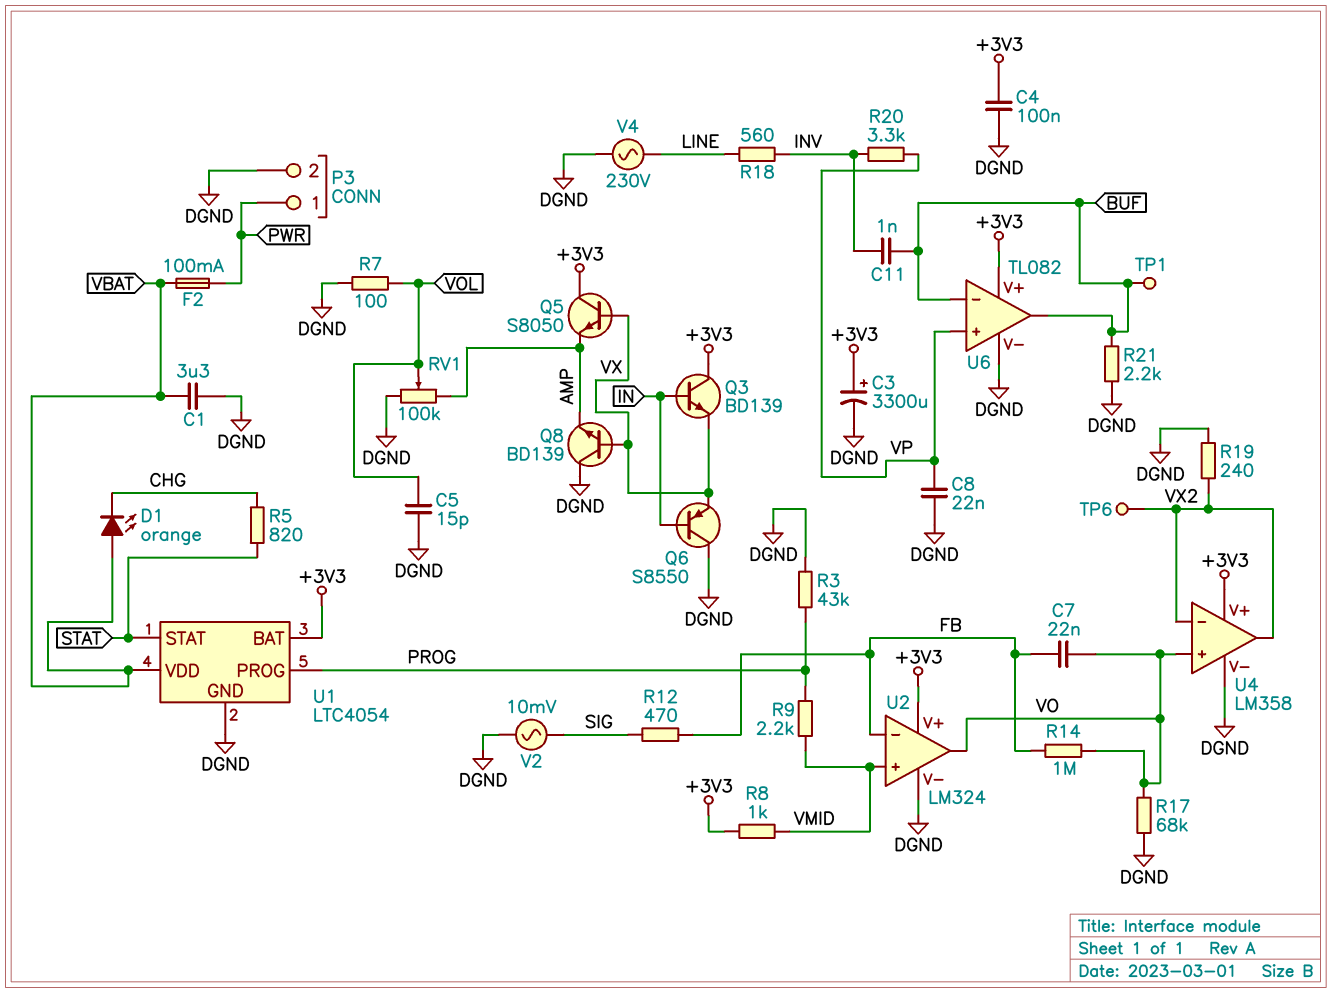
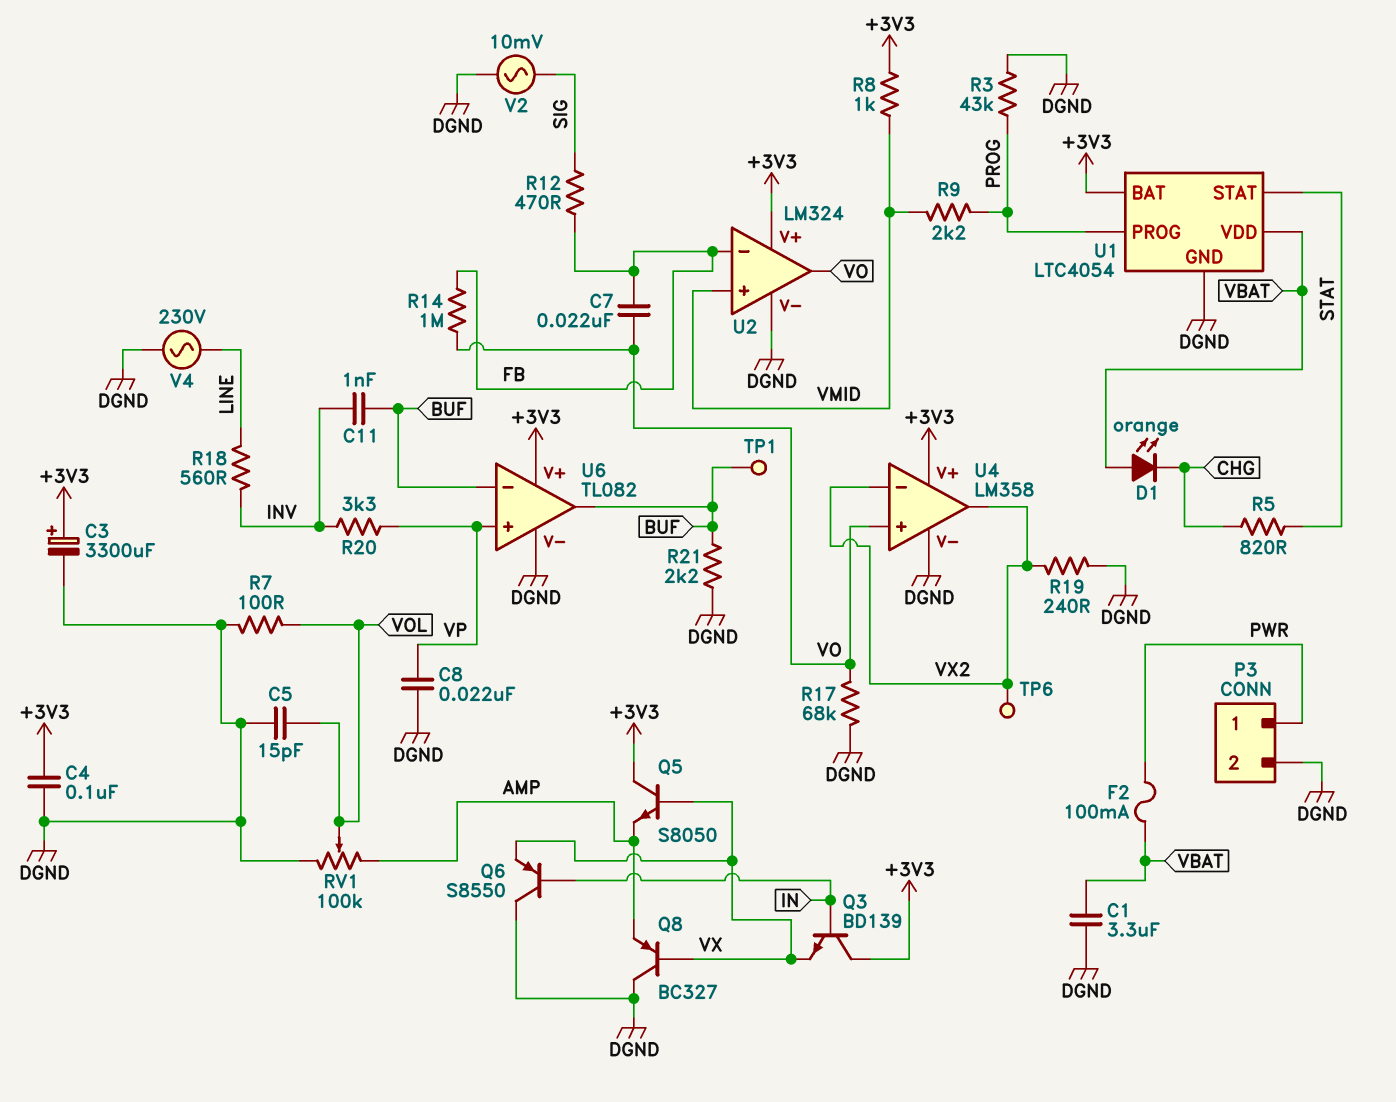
Q8: NPN BD139 (B VX, C DGND, E AMP) -> PNP BC327 (B VX, C DGND, E AMP)

